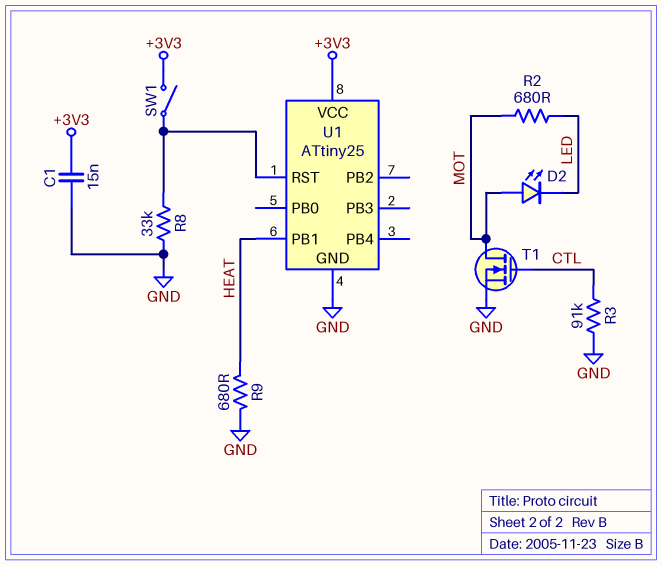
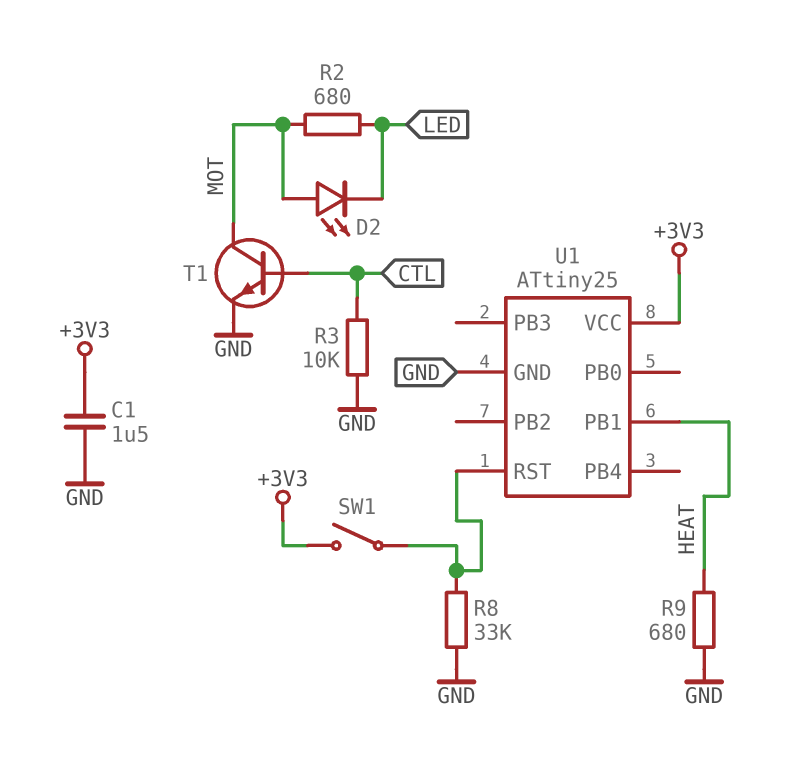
C1: 15nF (+3V3, GND) -> 1.5uF (+3V3, GND)
R3: 91k (CTL, GND) -> 10k (CTL, GND)
T1: NMOS (G CTL, D MOT, S GND) -> NPN (B CTL, C MOT, E GND)

